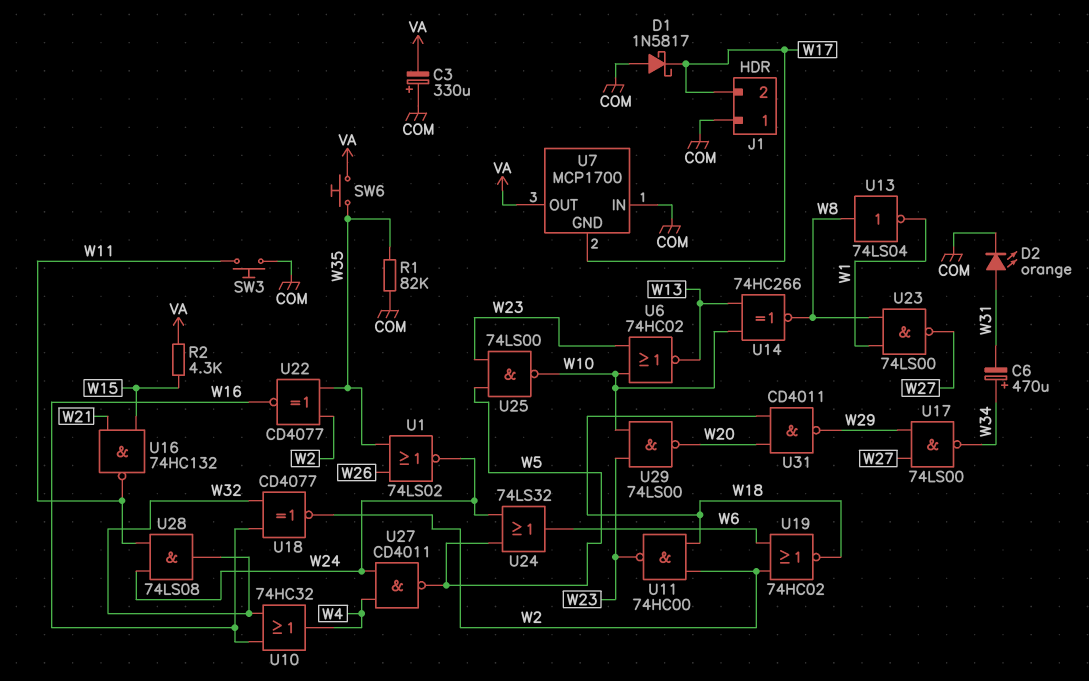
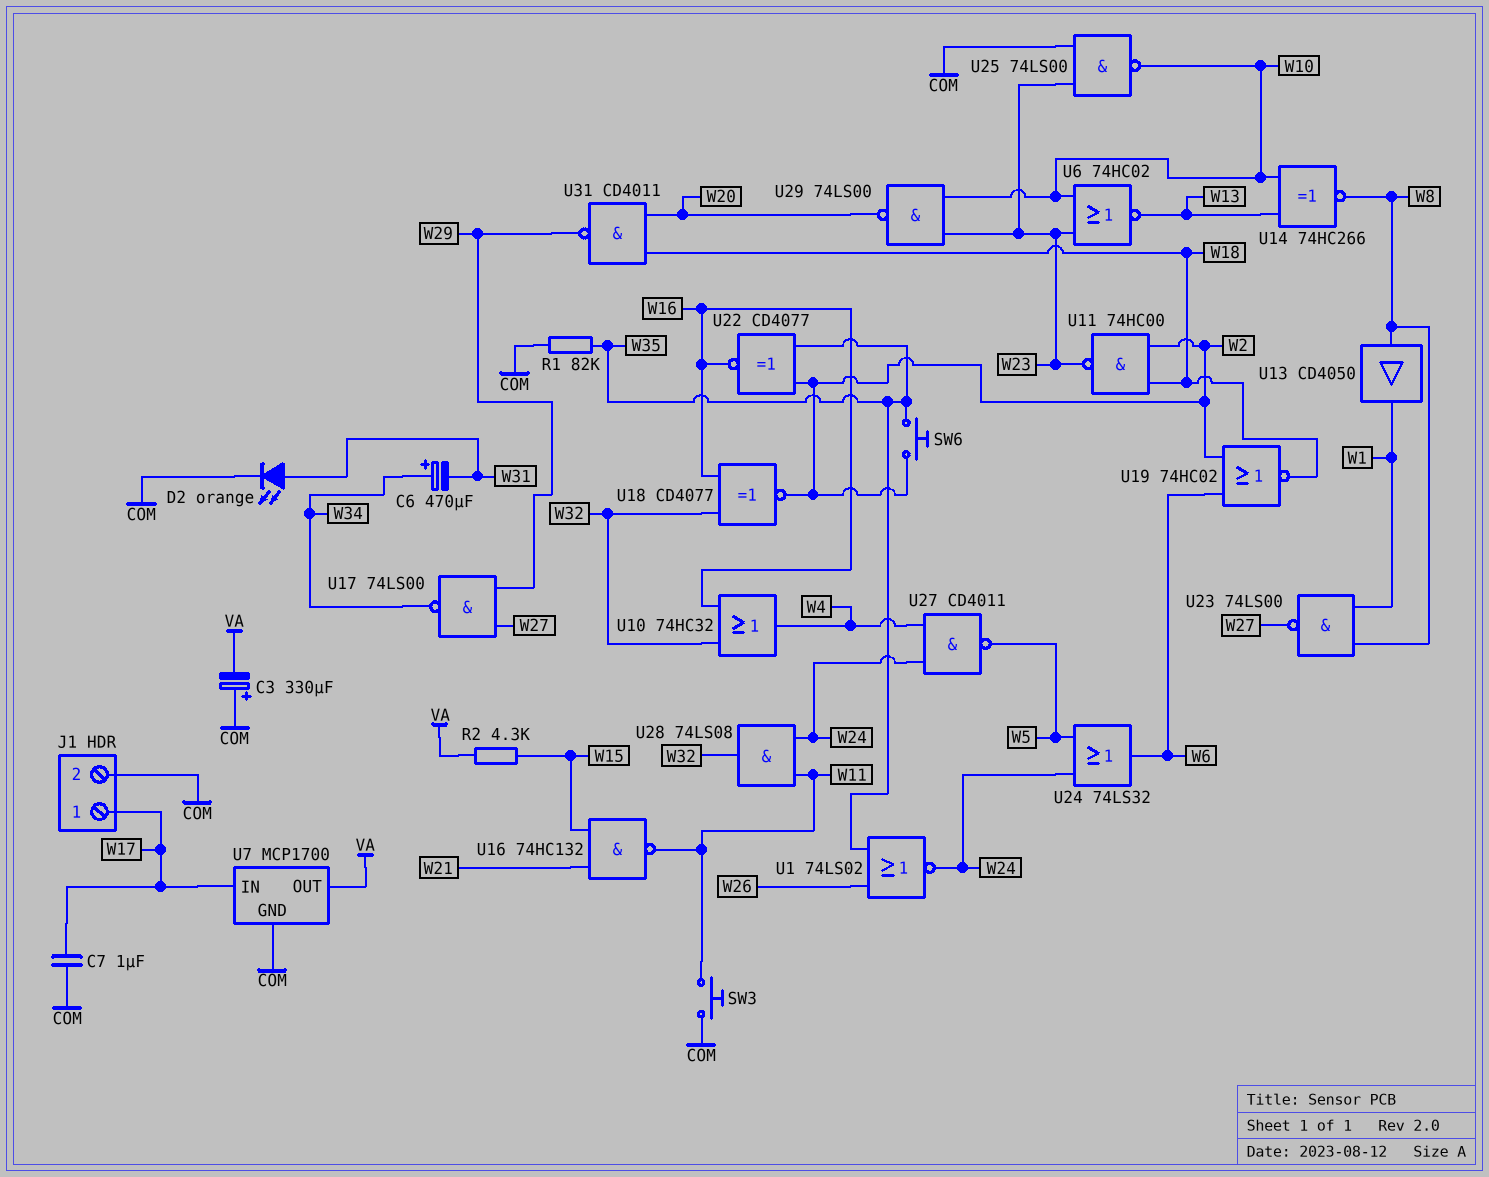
C7: none -> 1uF (COM, W17)
D1: schottky 1N5817 (A COM, K W17) -> none
J1 pin 1: COM -> W17
J1 pin 2: W17 -> COM
SW6: button (VA, W35) -> button (W2, W35)
U7 pin GND: W17 -> COM
U7 pin IN: COM -> W17
U13: NOT 74LS04 (in W8, out W1) -> buffer CD4050 (in W8, out W1)
U25: NAND 74LS00 (in W5, in W23, out W10) -> NAND 74LS00 (in COM, in W23, out W10)

